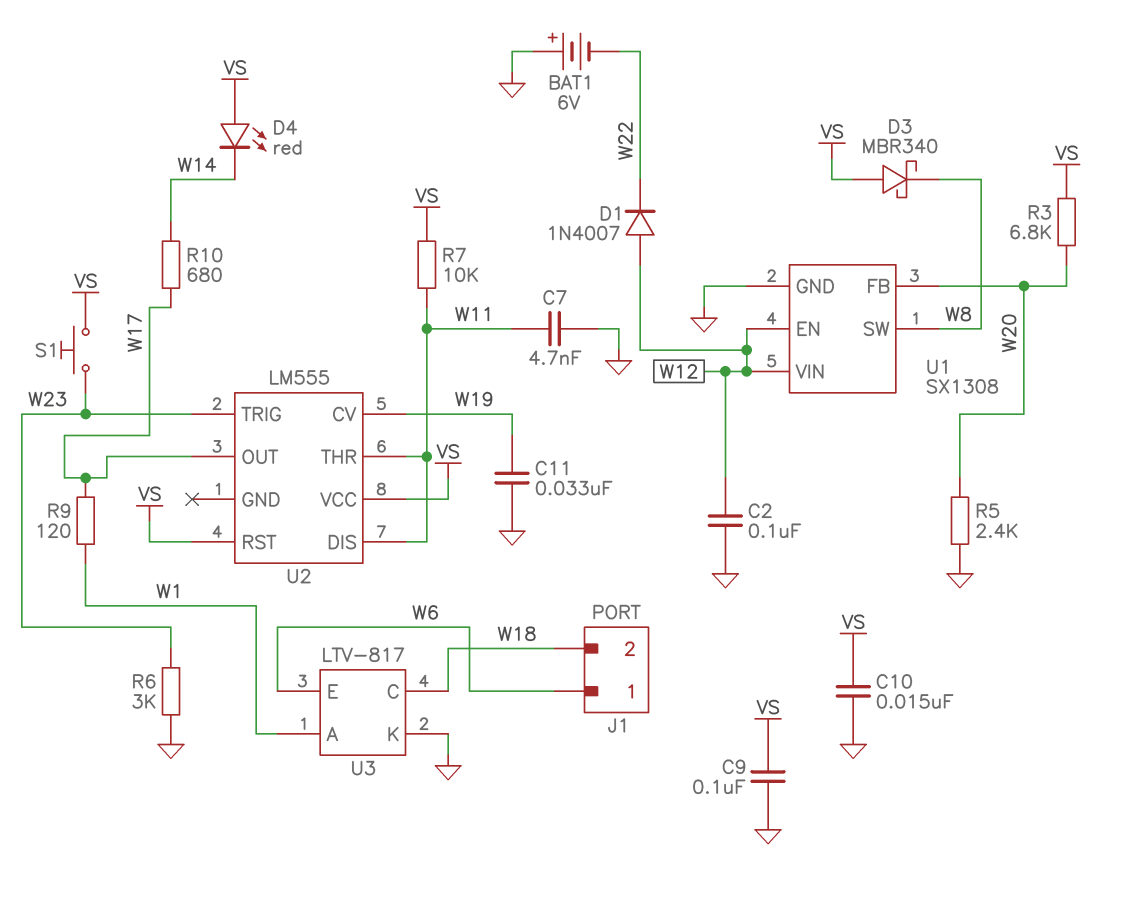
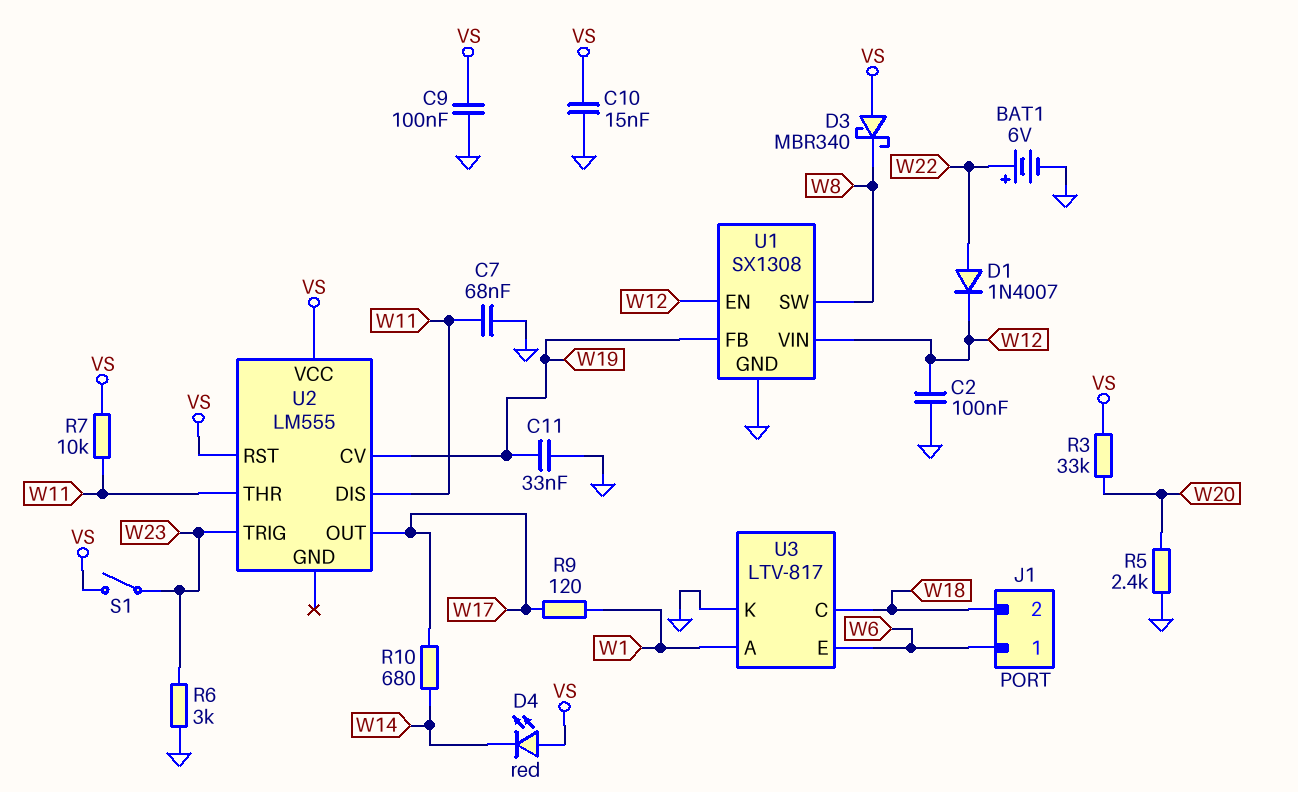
BAT1: 6V (plus GND, minus W22) -> 6V (plus W22, minus GND)
C7: 4.7nF (GND, W11) -> 68nF (GND, W11)
D1: diode 1N4007 (A W12, K W22) -> diode 1N4007 (A W22, K W12)
R3: 6.8k (VS, W20) -> 33k (VS, W20)
S1: button (VS, W23) -> switch (VS, W23)
U1 pin FB: W20 -> W19

